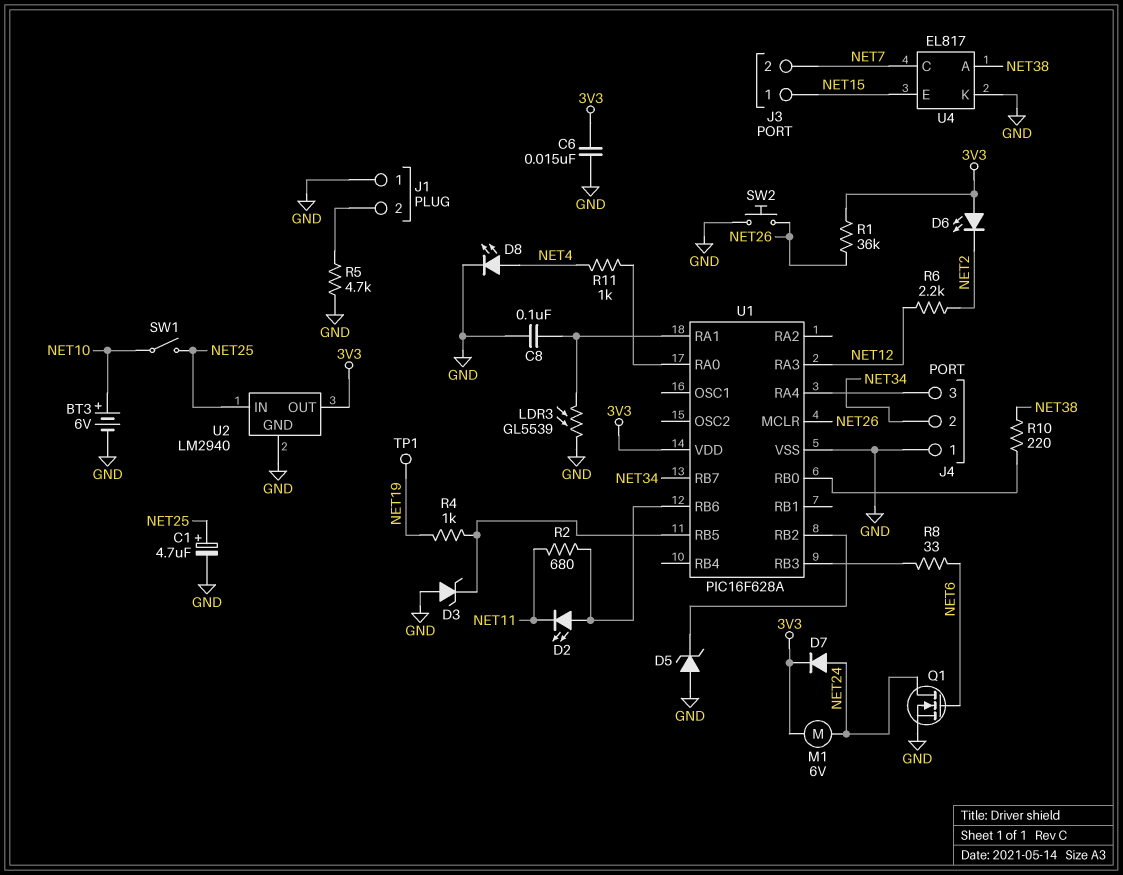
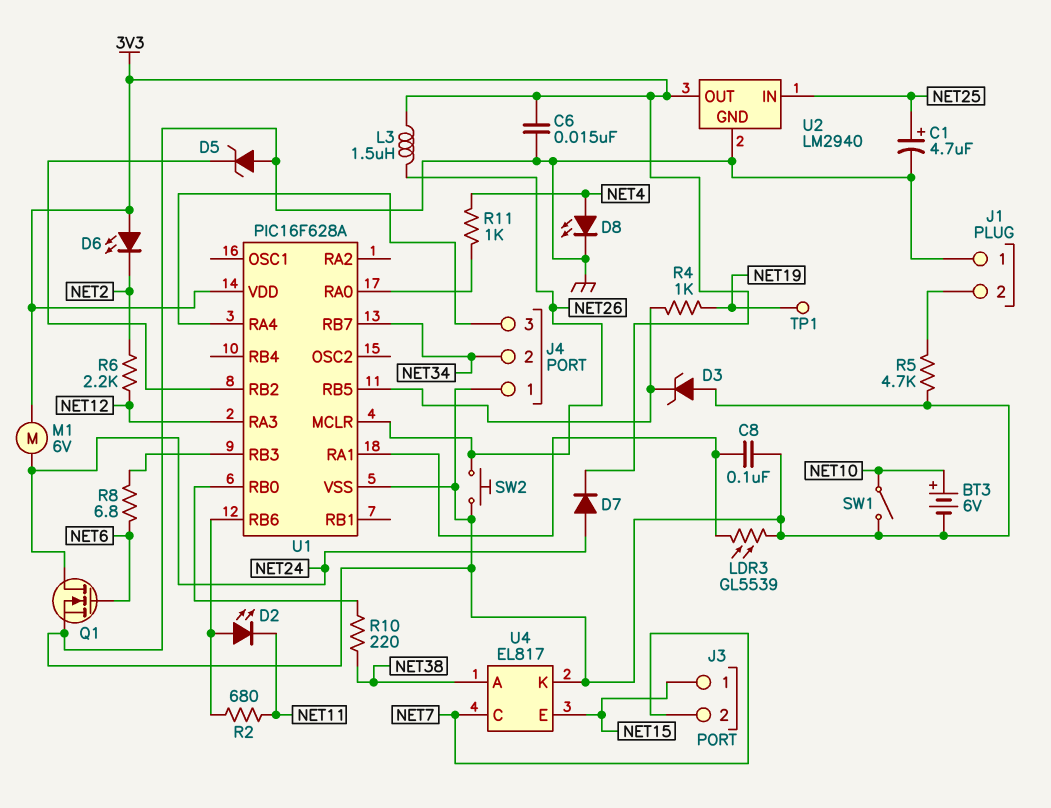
L3: none -> 1.5uH (3V3, NET26)
R1: 36k (3V3, NET26) -> none
R8: 33 (NET6, U1/RB3) -> 6.8 (NET6, U1/RB3)
SW1: switch (NET10, NET25) -> switch (GND, NET10)

